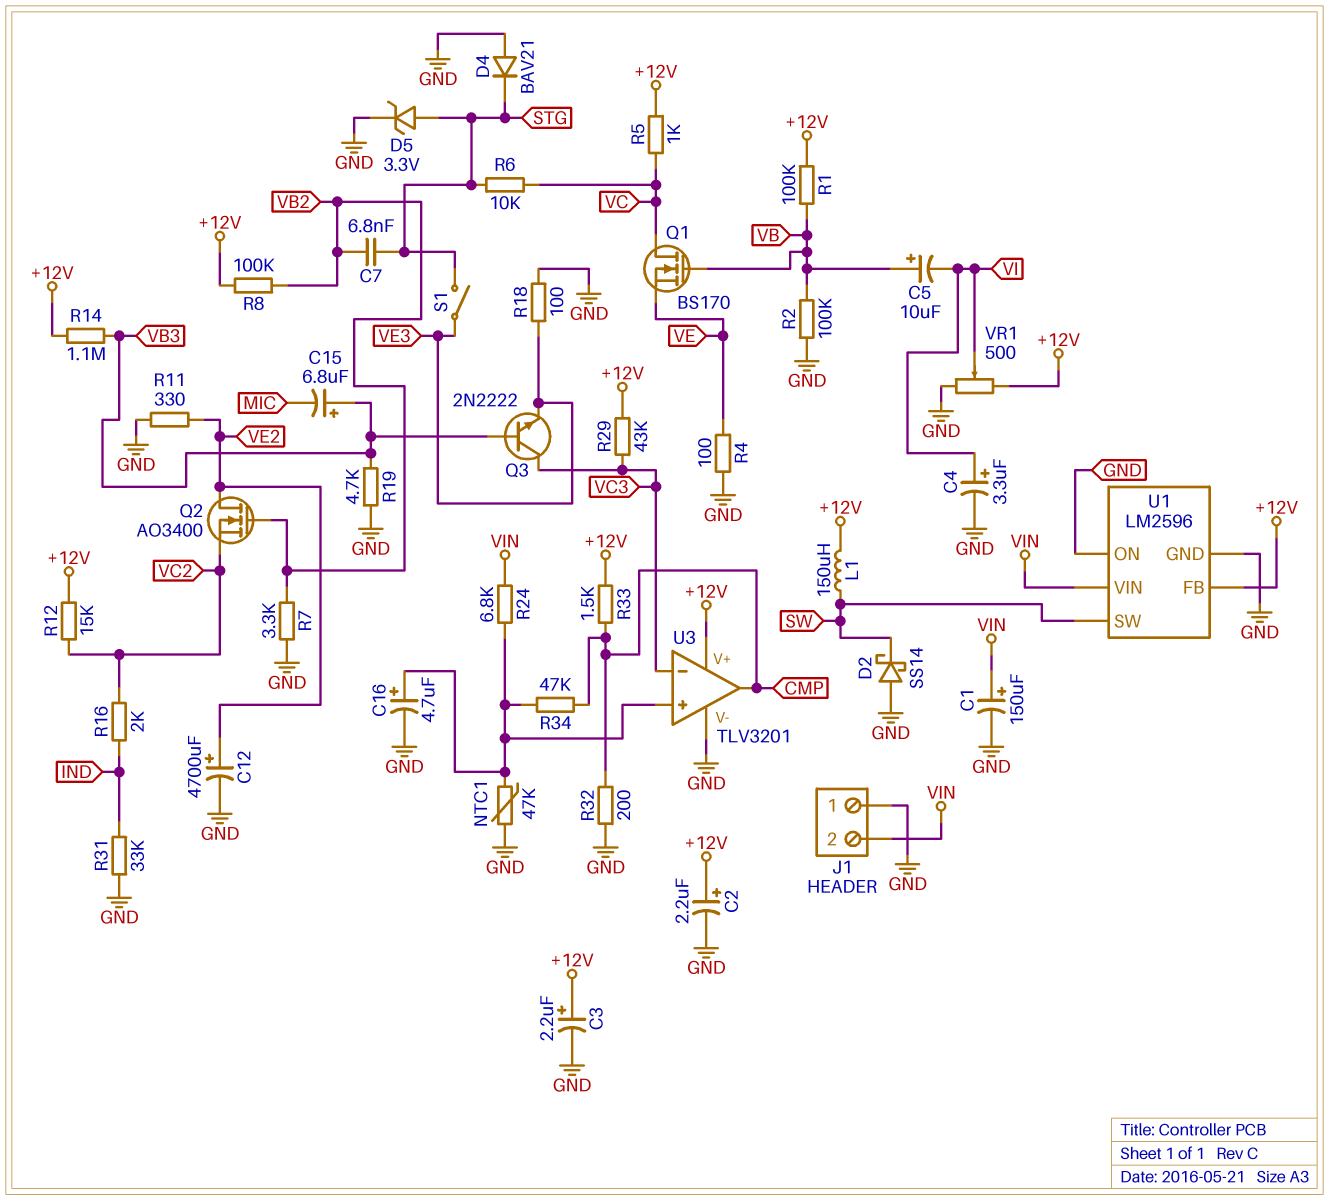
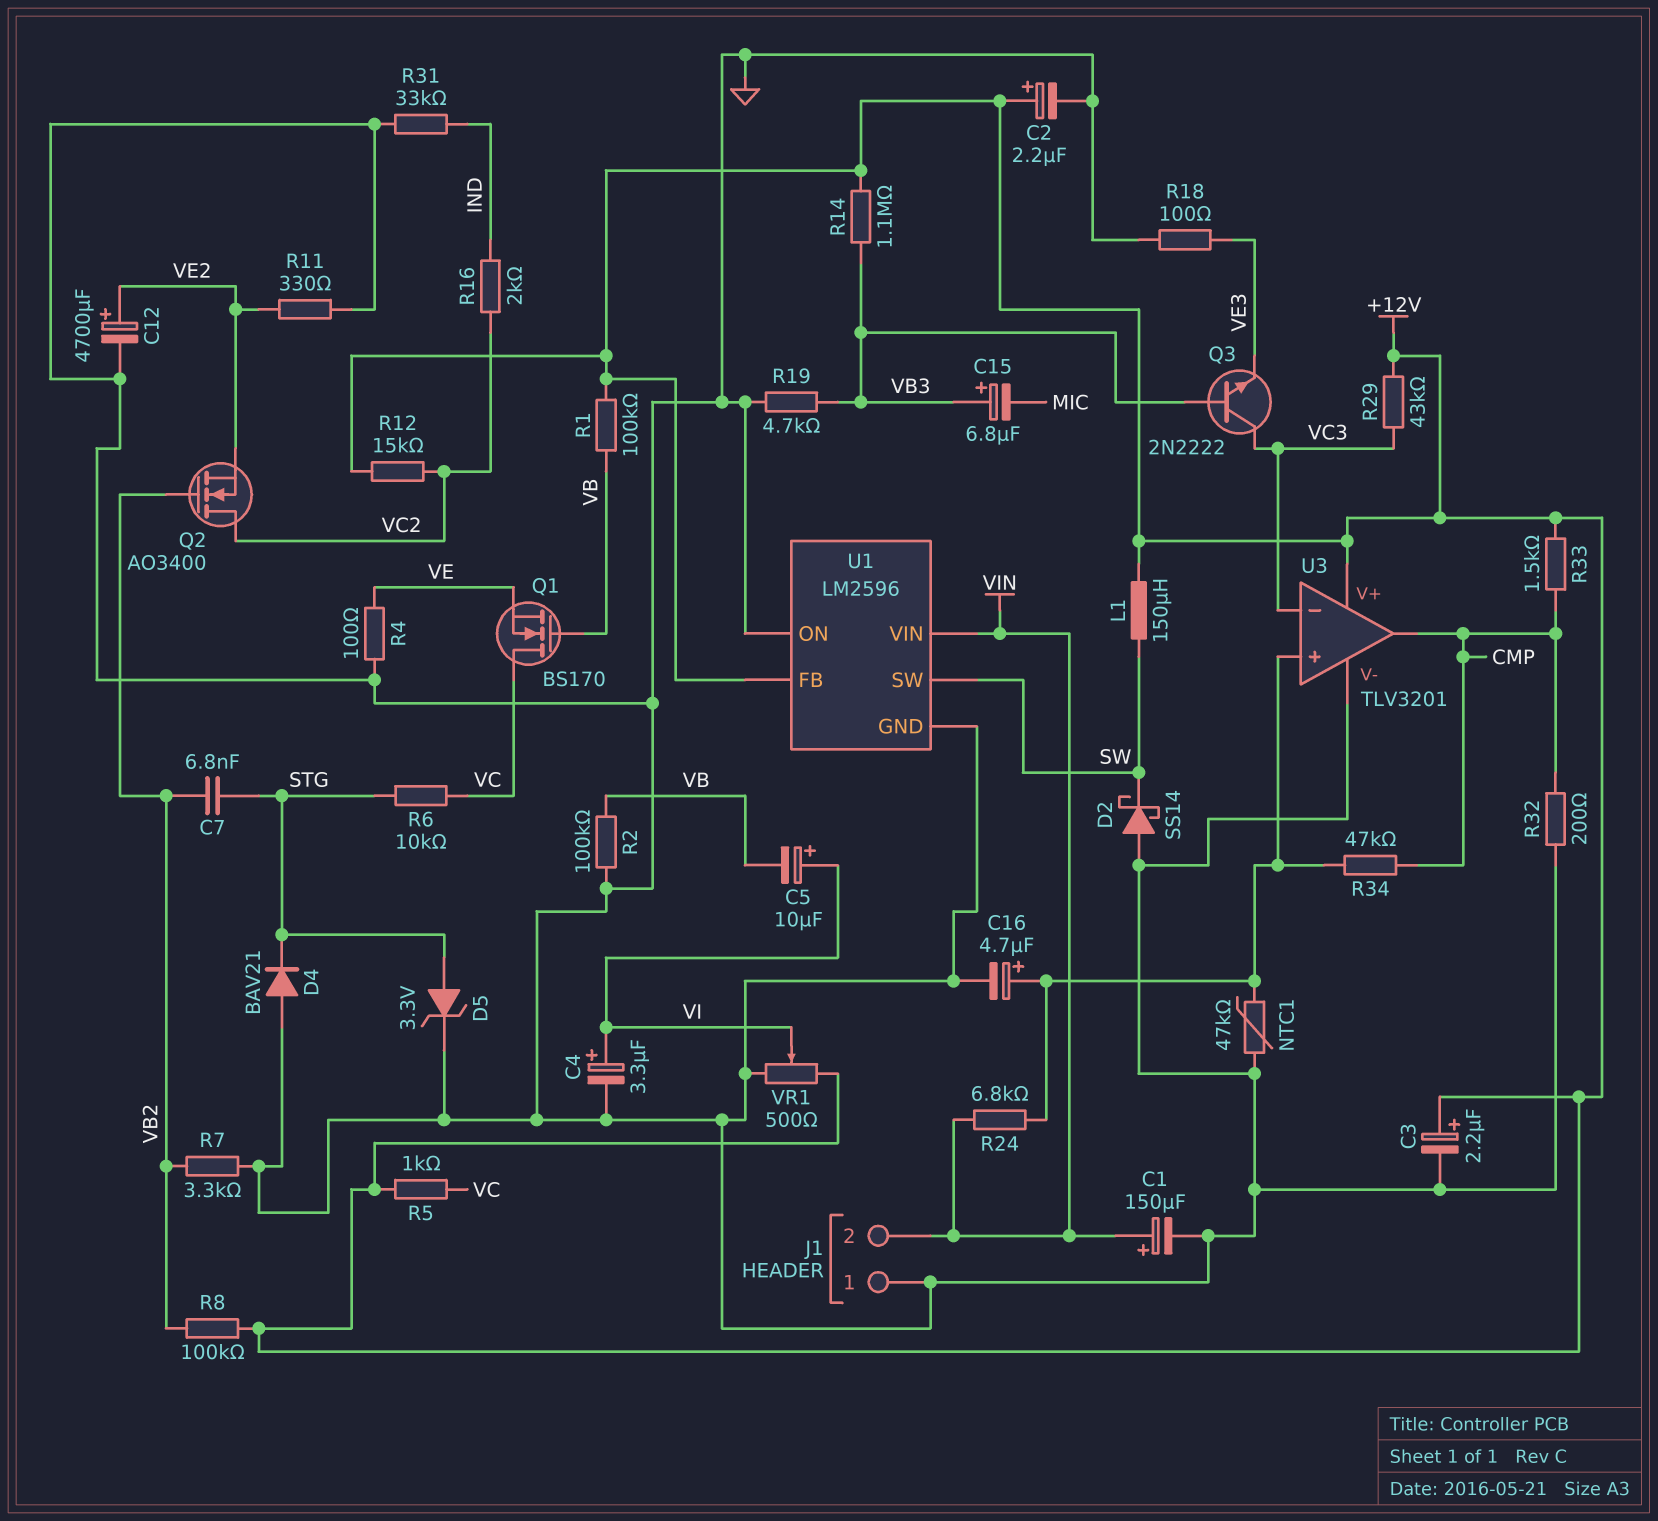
C5: 10uF (plus VB, minus VI) -> 10uF (plus VI, minus VB)
Q2: NMOS AO3400 (G VB2, D VE2, S VC2) -> NMOS AO3400 (G VB2, D VC2, S VE2)
S1: switch (STG, VE3) -> none

